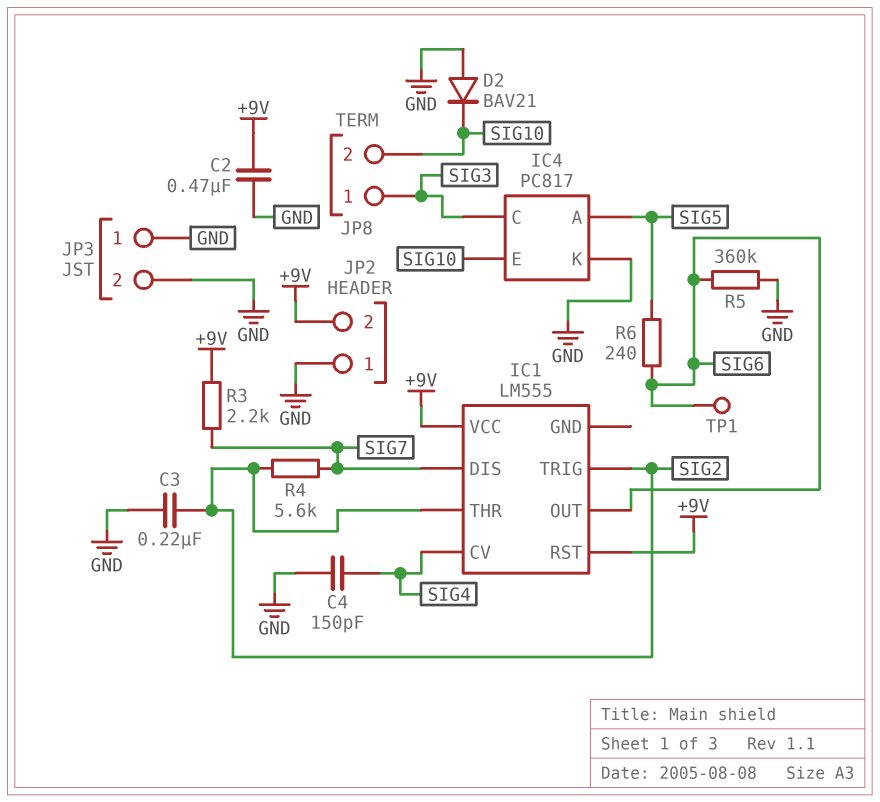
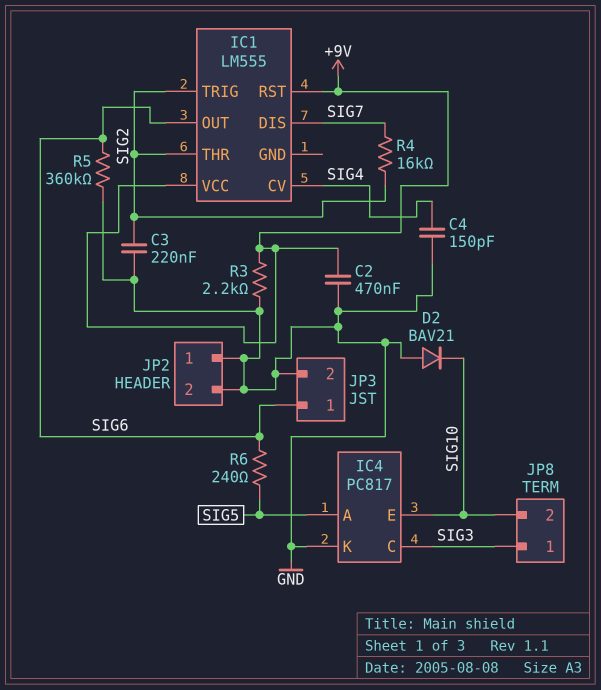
JP2 pin 2: +9V -> GND
JP3 pin 1: GND -> SIG6
R3: 2.2k (+9V, SIG7) -> 2.2k (+9V, GND)
R4: 5.6k (SIG2, SIG7) -> 16k (SIG2, SIG7)
TP1: test point (SIG6) -> none

